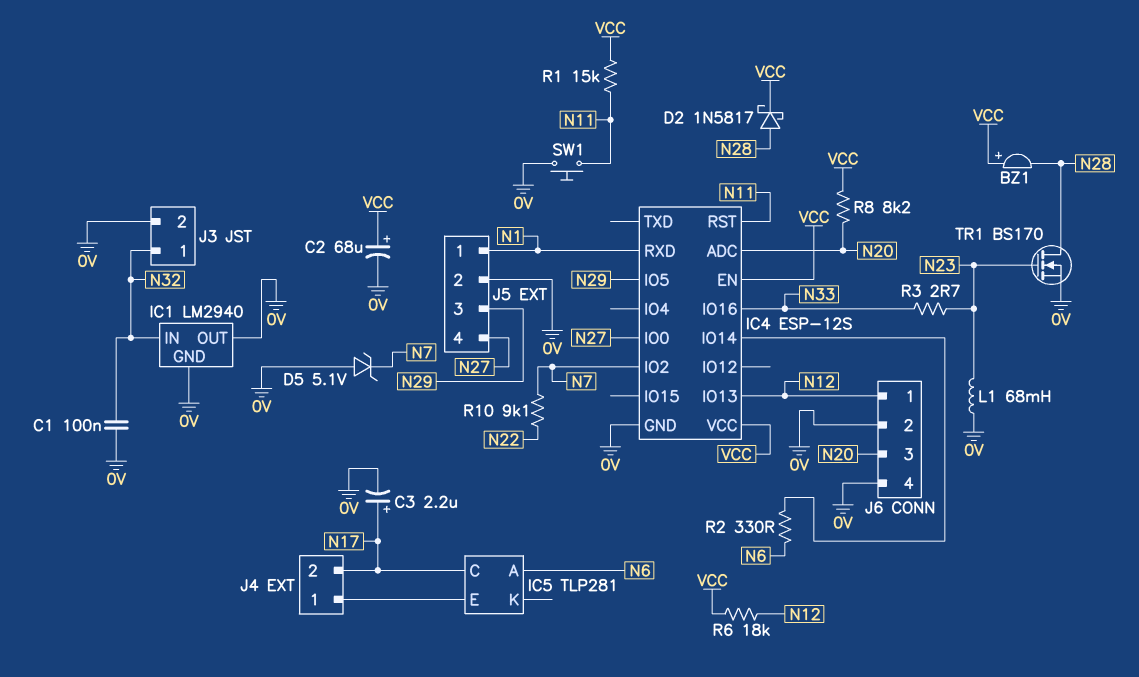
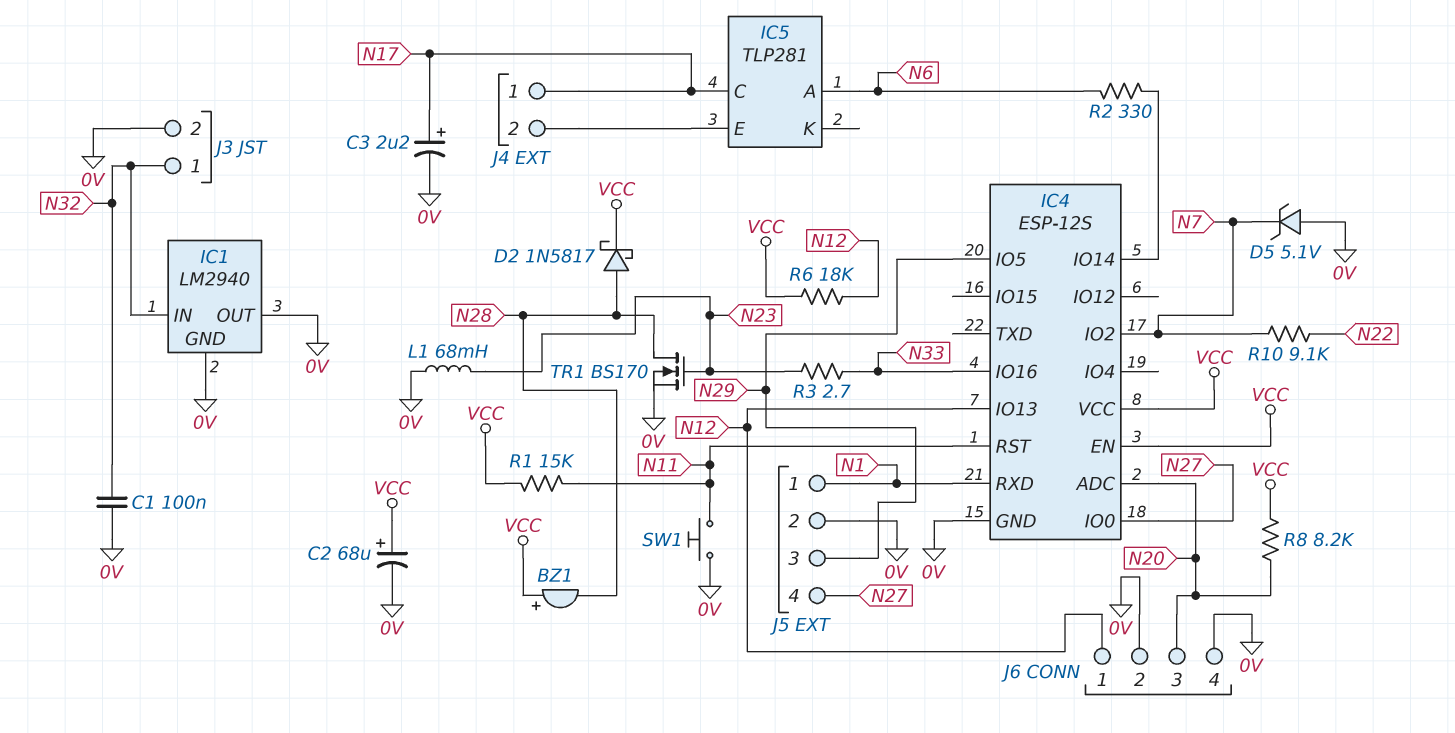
J4 pin 1: IC5/E -> N17
J4 pin 2: N17 -> IC5/E

